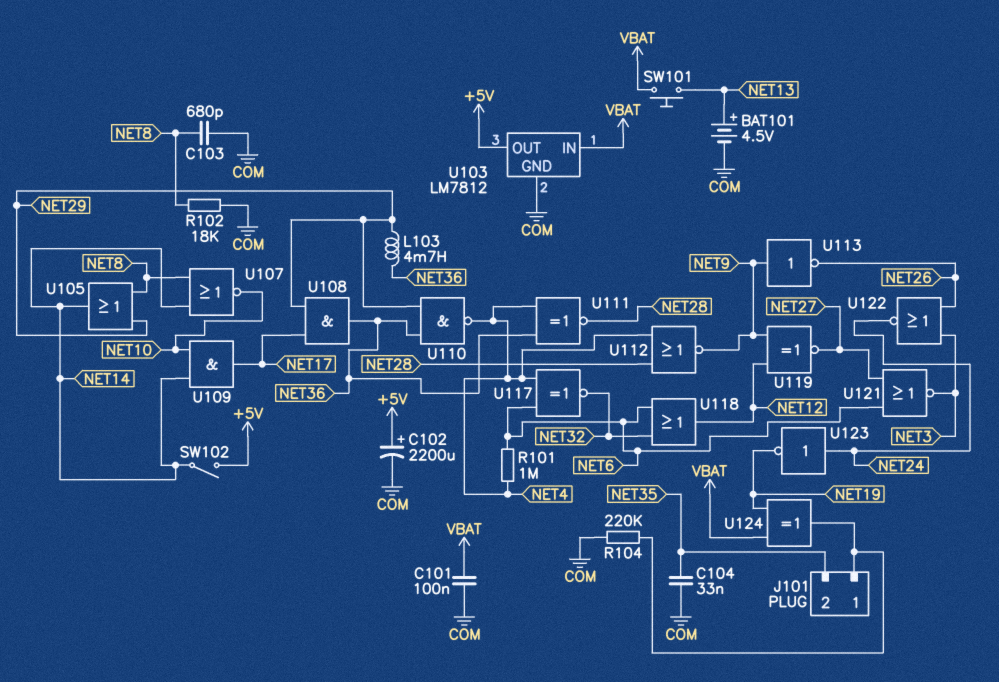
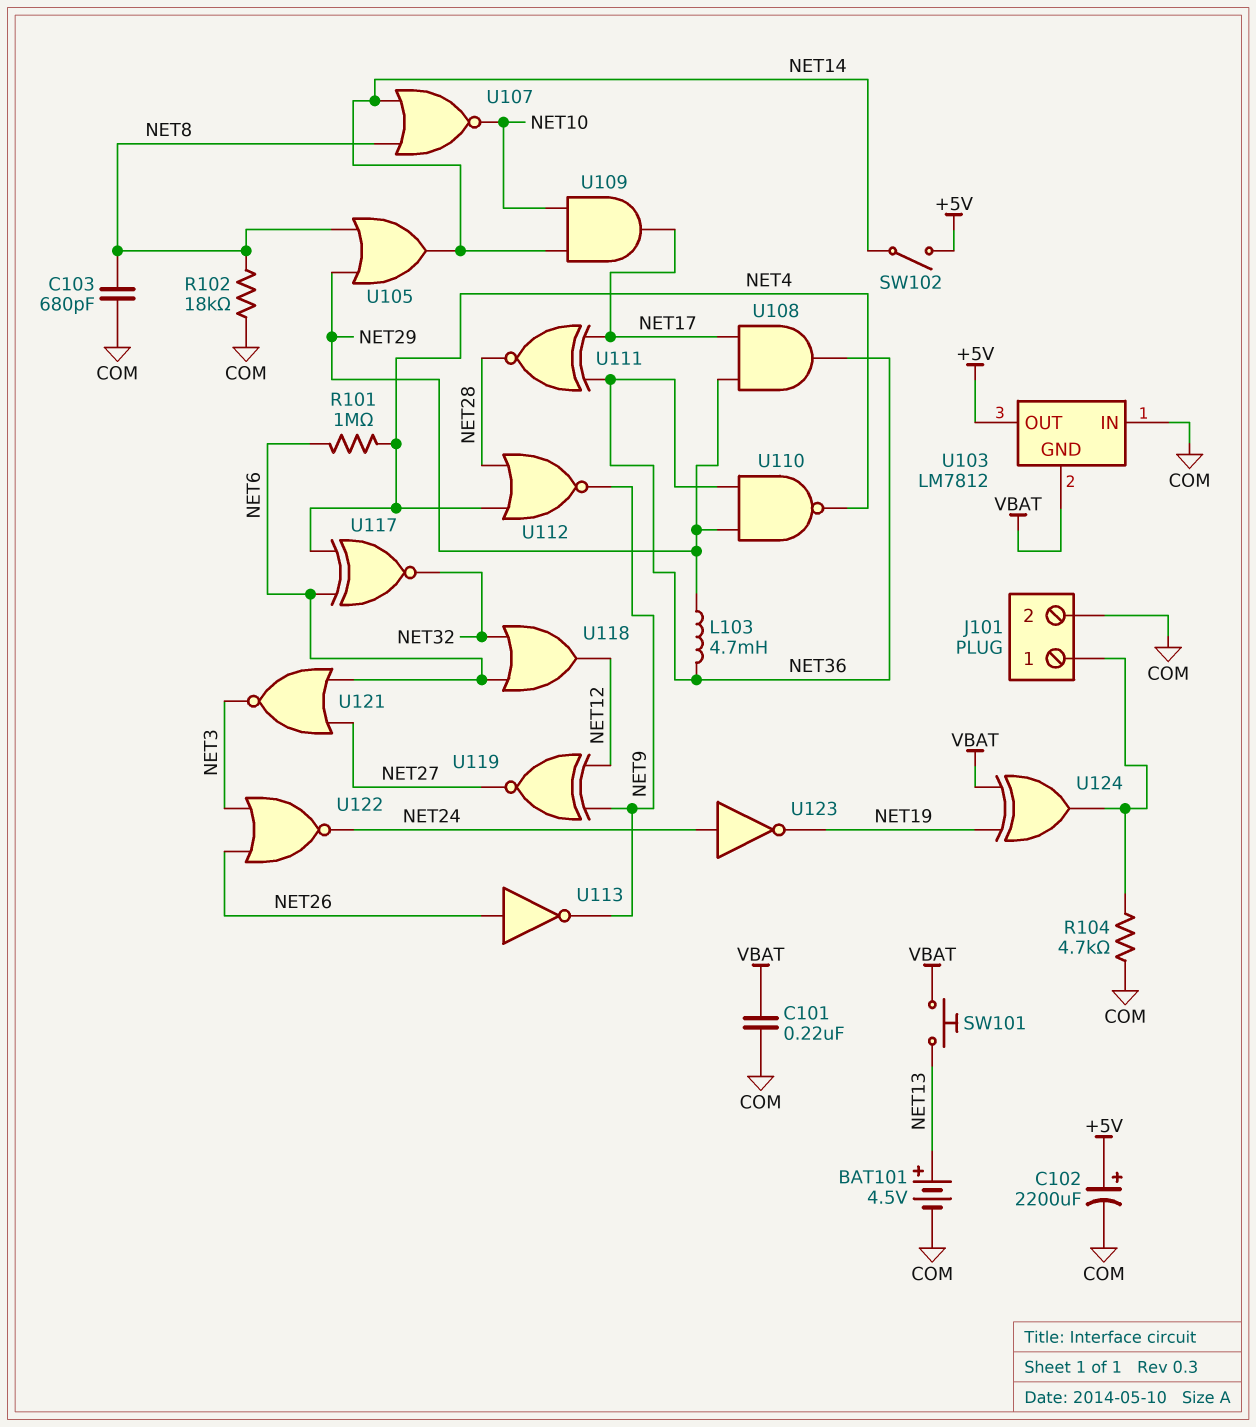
C101: 100nF (COM, VBAT) -> 220nF (COM, VBAT)
C104: 33nF (COM, NET35) -> none
J101 pin 2: NET35 -> COM
R104: 220k (COM, J101/1) -> 4.7k (COM, J101/1)
U103 pin GND: COM -> VBAT
U103 pin IN: VBAT -> COM
U111: XNOR (in NET4, in NET36, out NET28) -> XNOR (in NET17, in NET36, out NET28)
U113: NOT (in NET9, out NET26) -> NOT (in NET26, out NET9)

